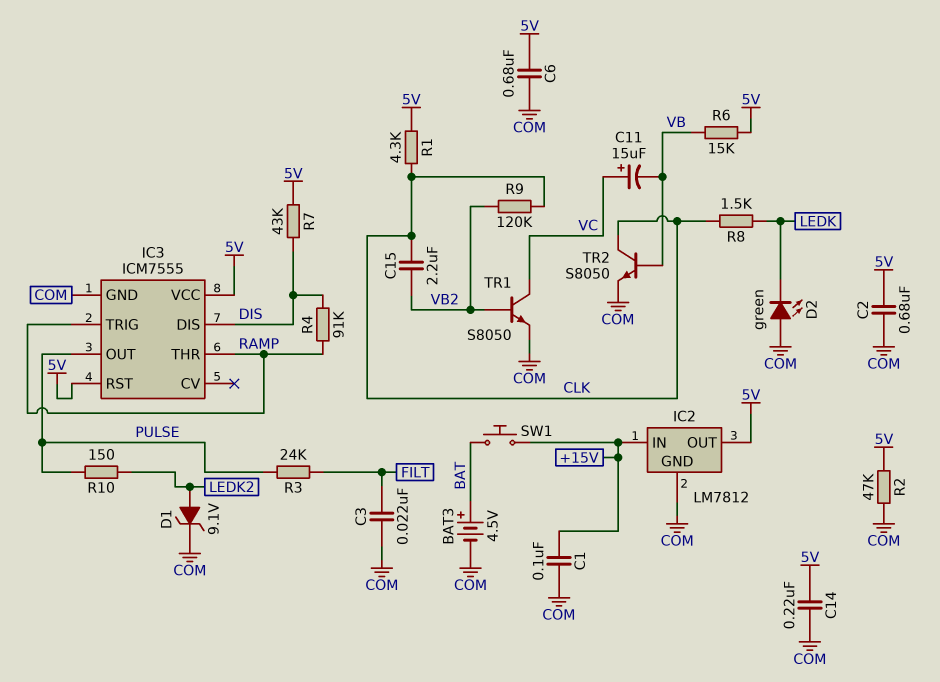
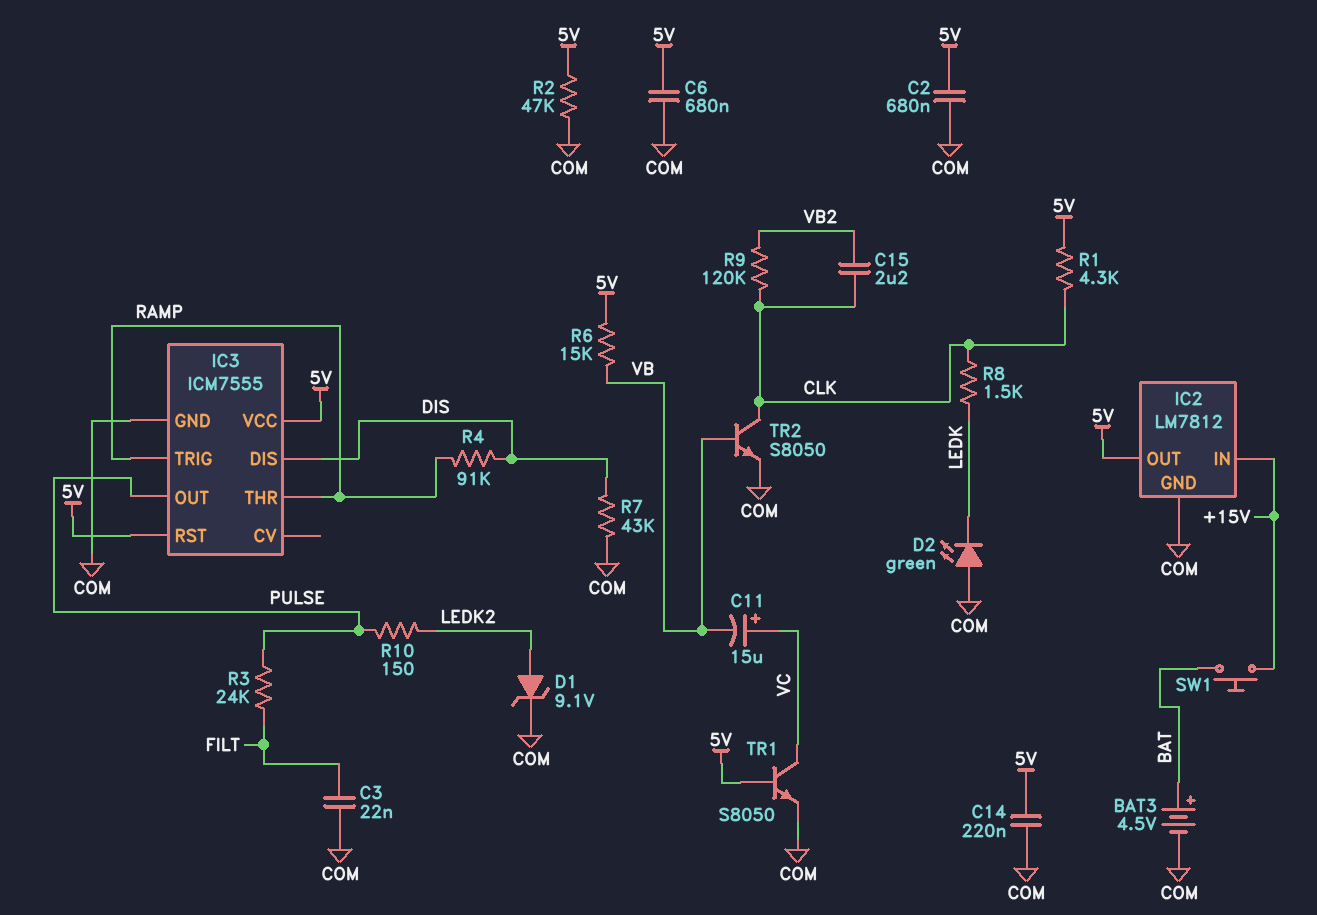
C1: 100nF (+15V, COM) -> none
R7: 43k (5V, DIS) -> 43k (COM, DIS)
TR1: NPN S8050 (B VB2, C VC, E COM) -> NPN S8050 (B 5V, C VC, E COM)

